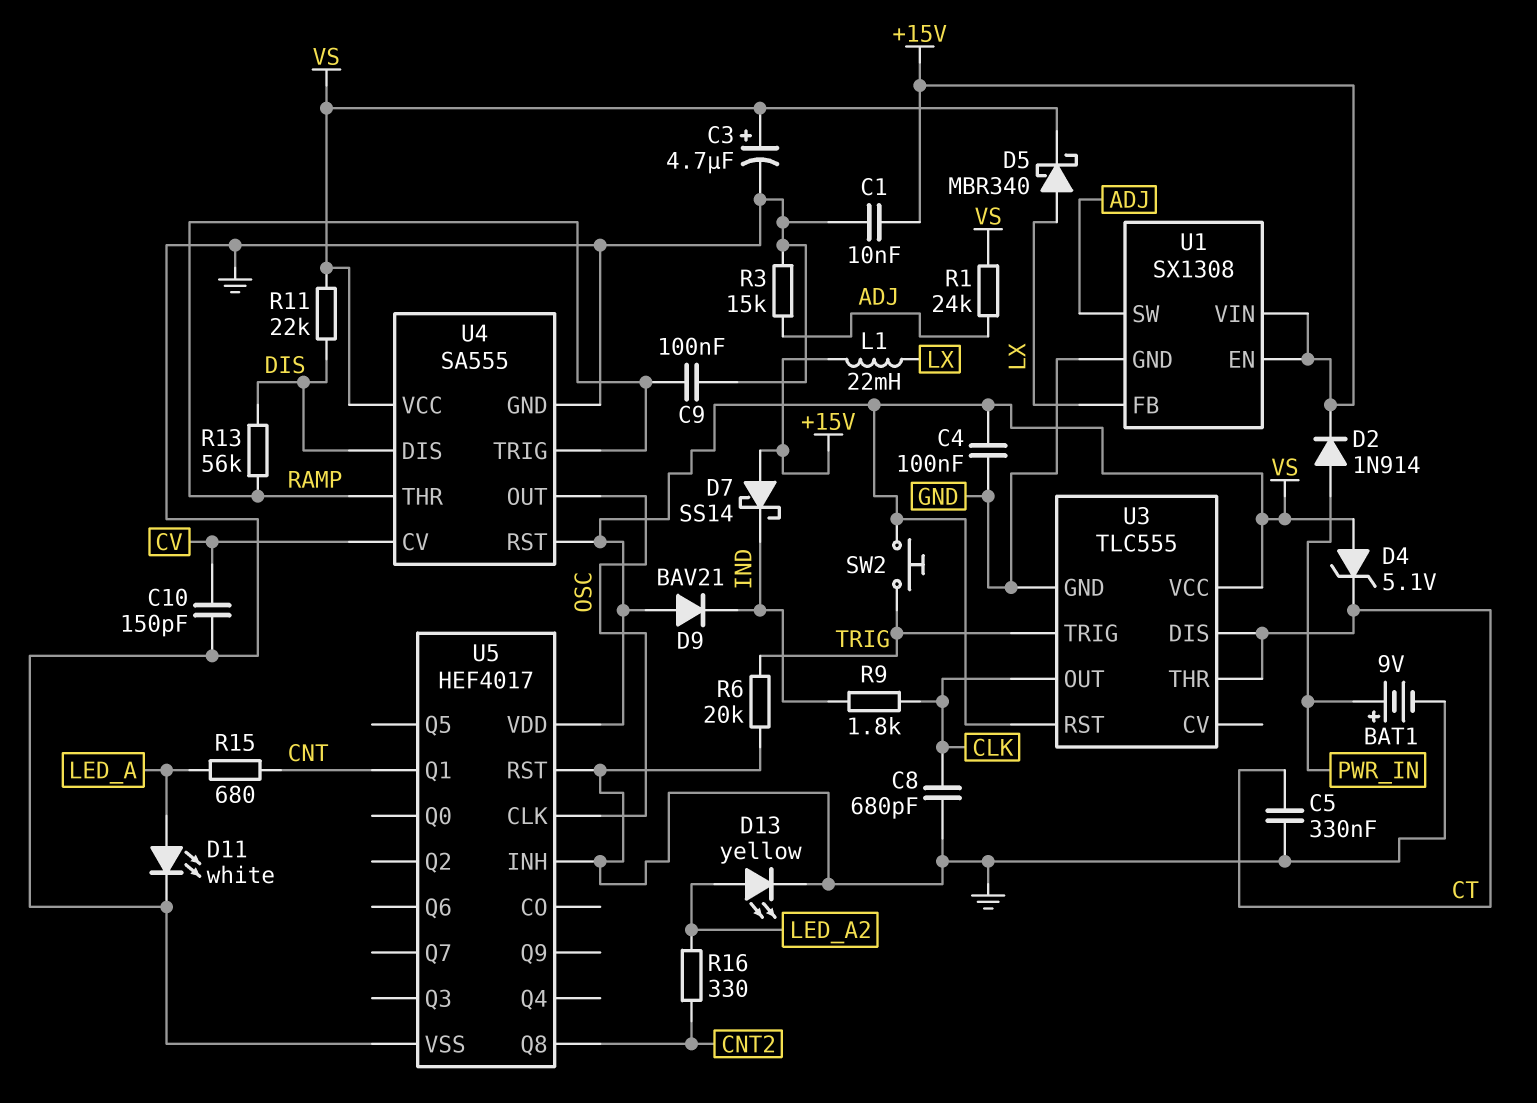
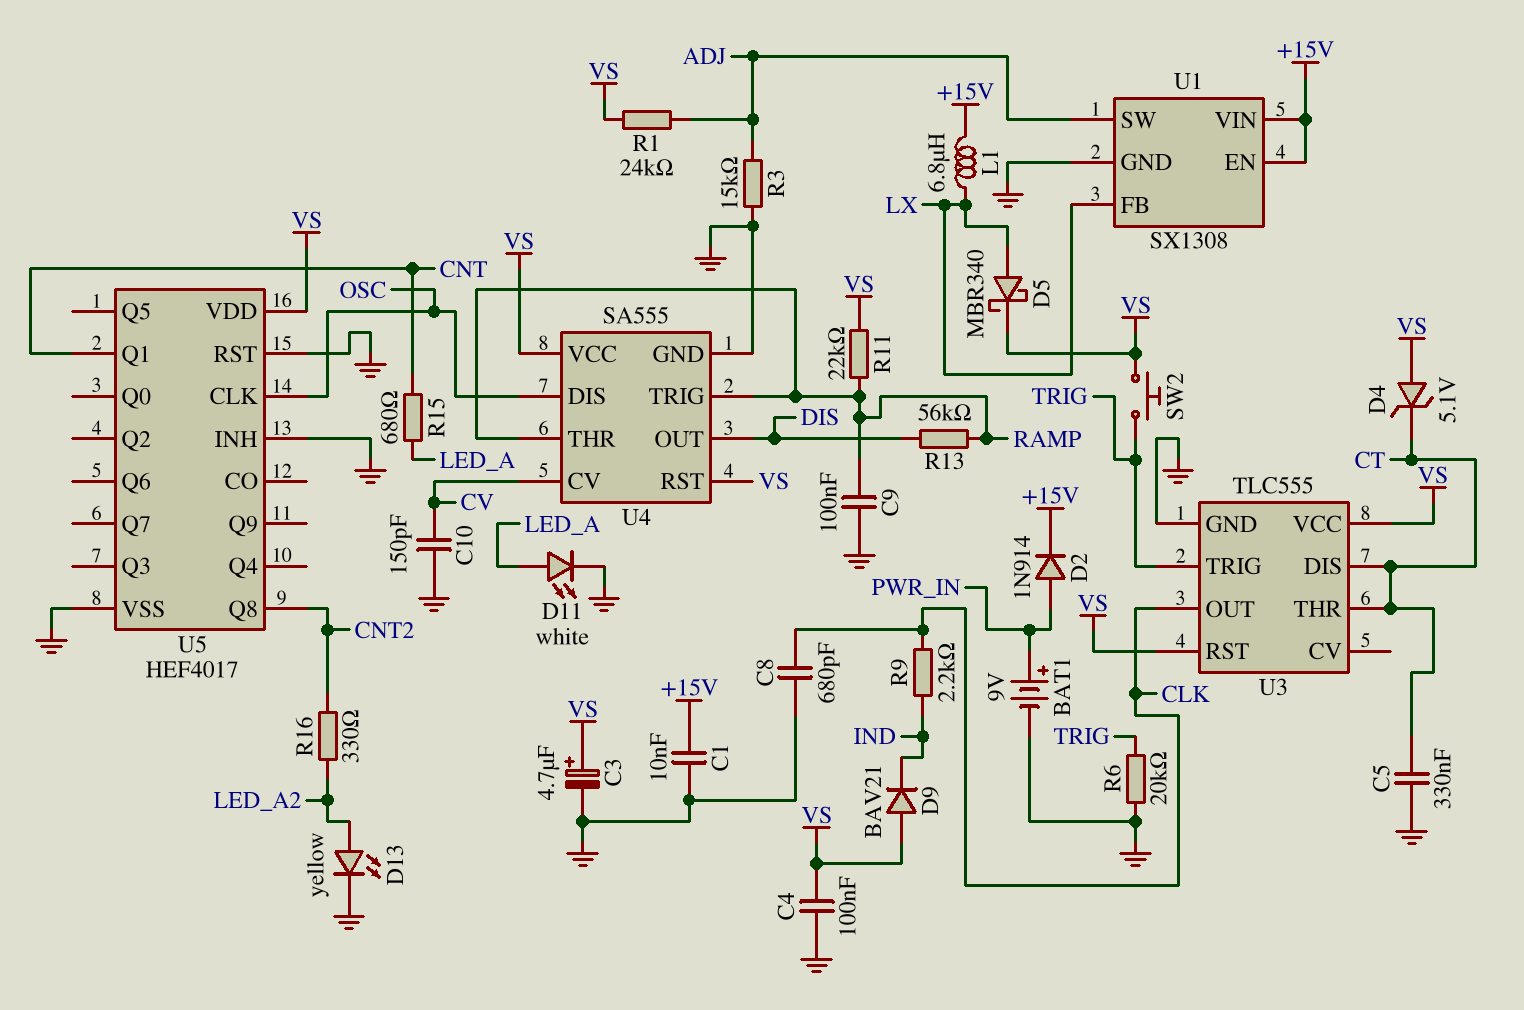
D7: schottky SS14 (A +15V, K IND) -> none
L1: 22mH (+15V, LX) -> 6.8uH (+15V, LX)
R9: 1.8k (CLK, IND) -> 2.2k (CLK, IND)
R11: 22k (DIS, VS) -> 22k (RAMP, VS)
U4 pin DIS: DIS -> OSC
U4 pin OUT: OSC -> DIS

